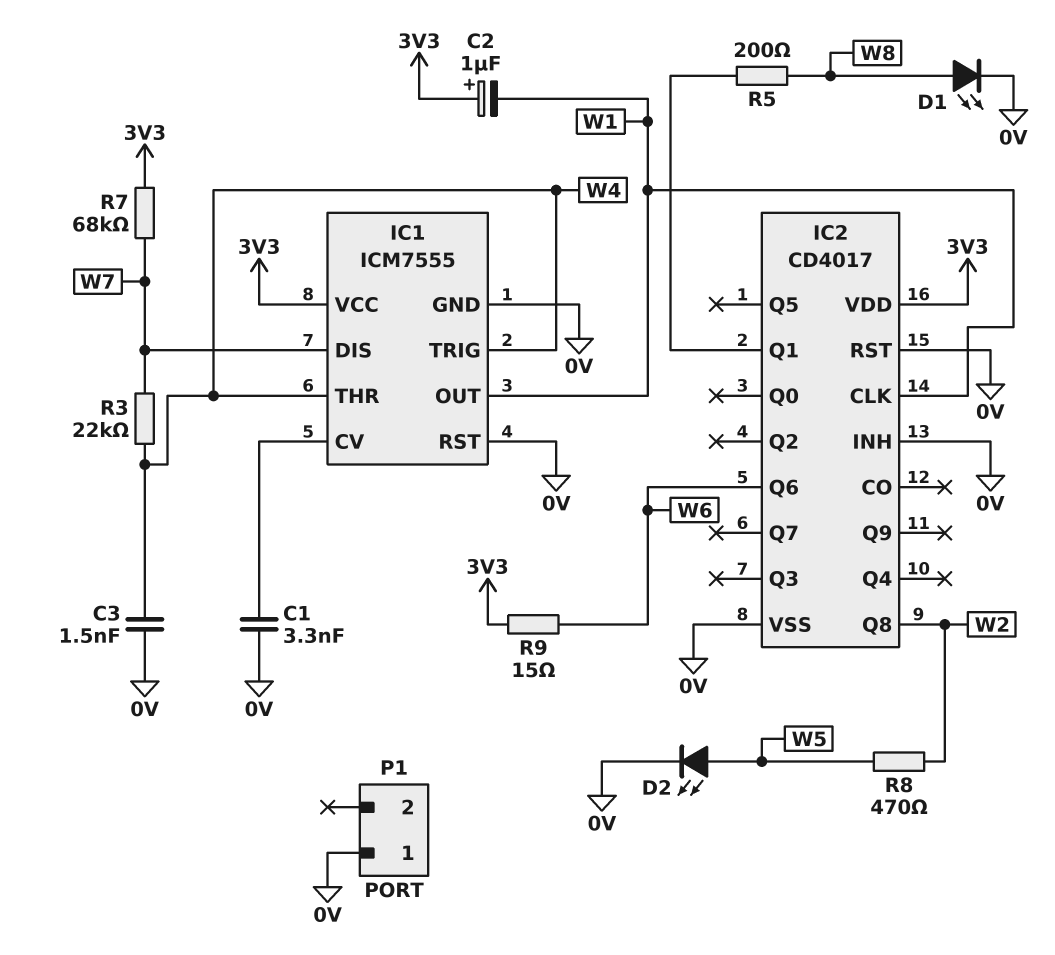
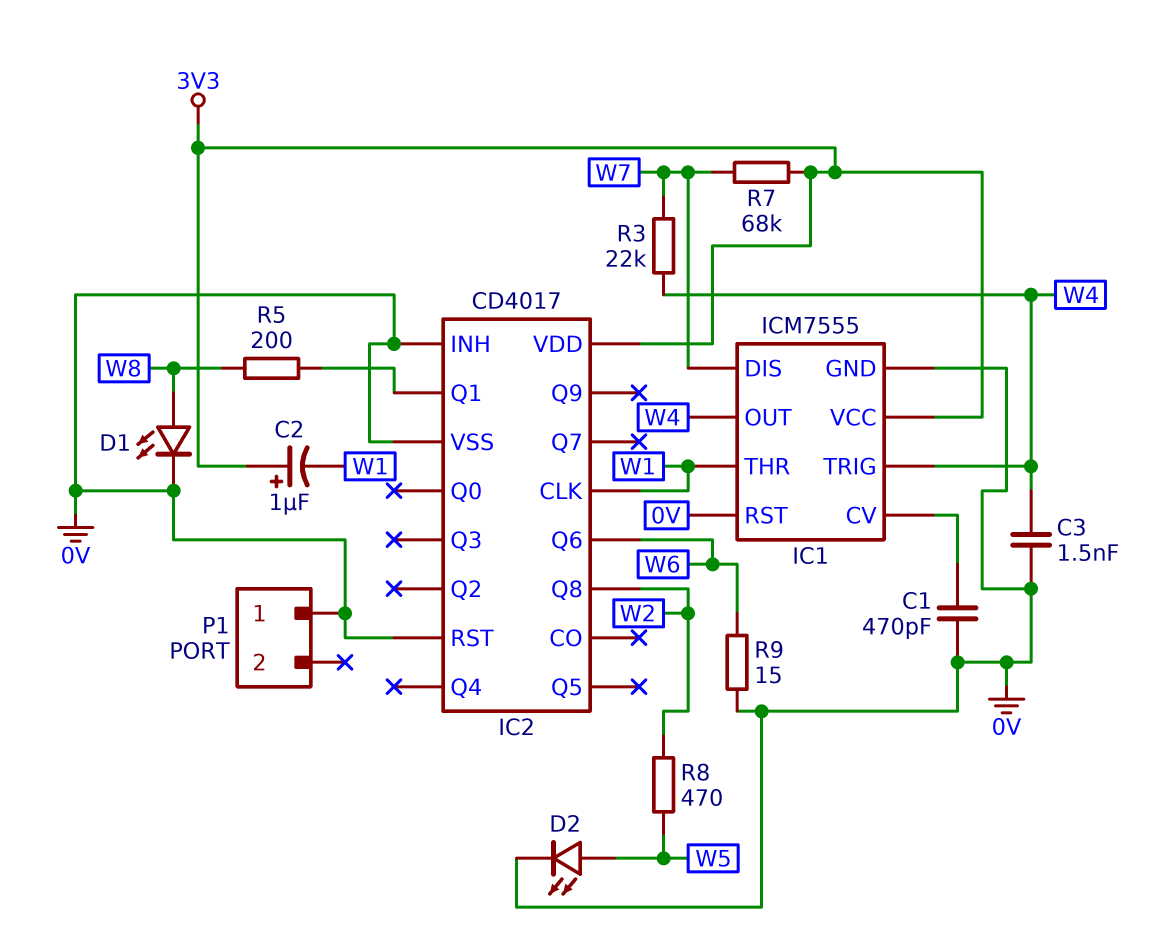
C1: 3.3nF (0V, IC1/CV) -> 470pF (0V, IC1/CV)
IC1 pin OUT: W1 -> W4
IC1 pin THR: W4 -> W1
R9: 15 (3V3, W6) -> 15 (0V, W6)

